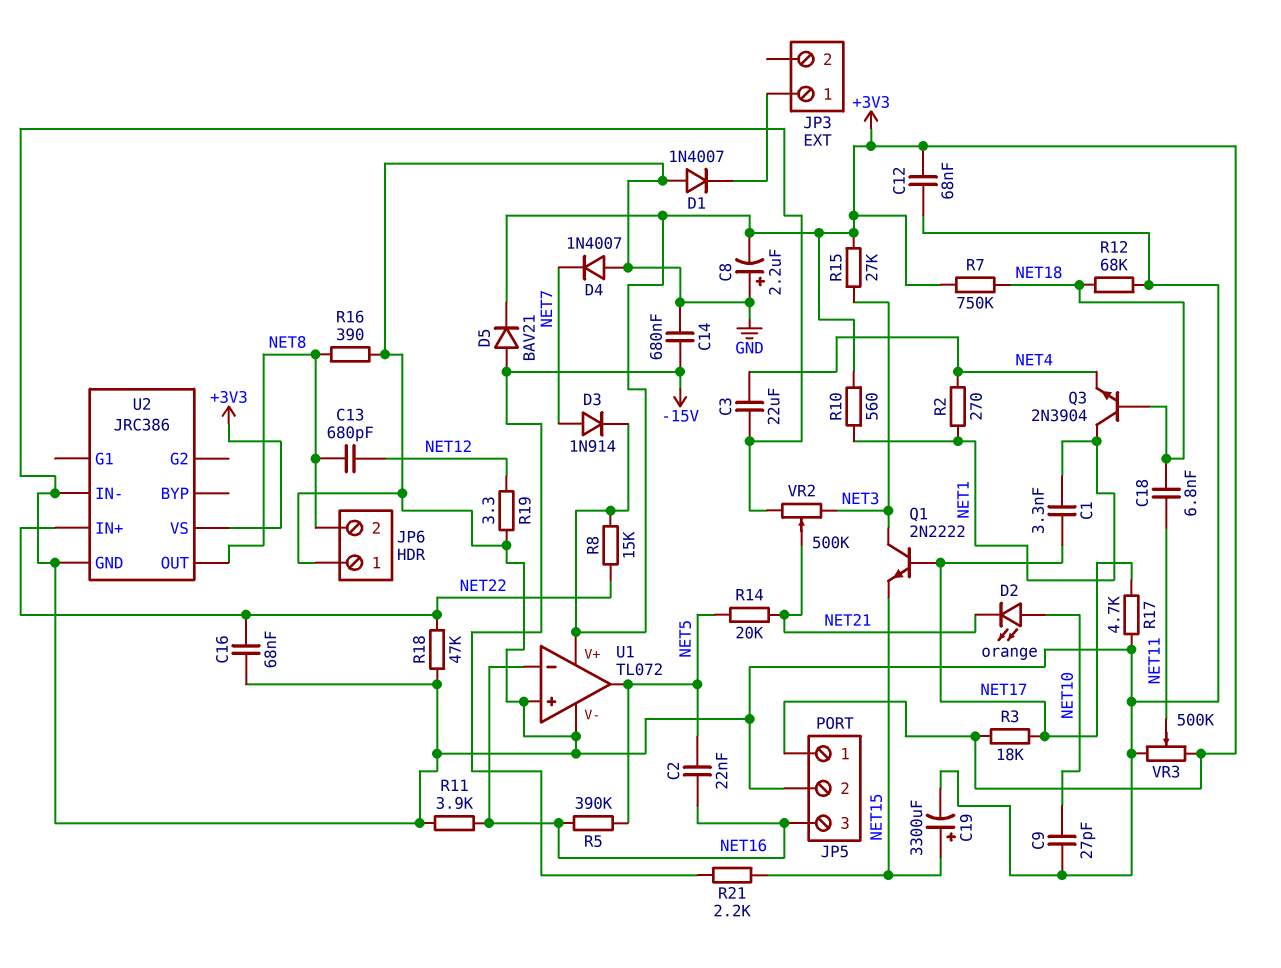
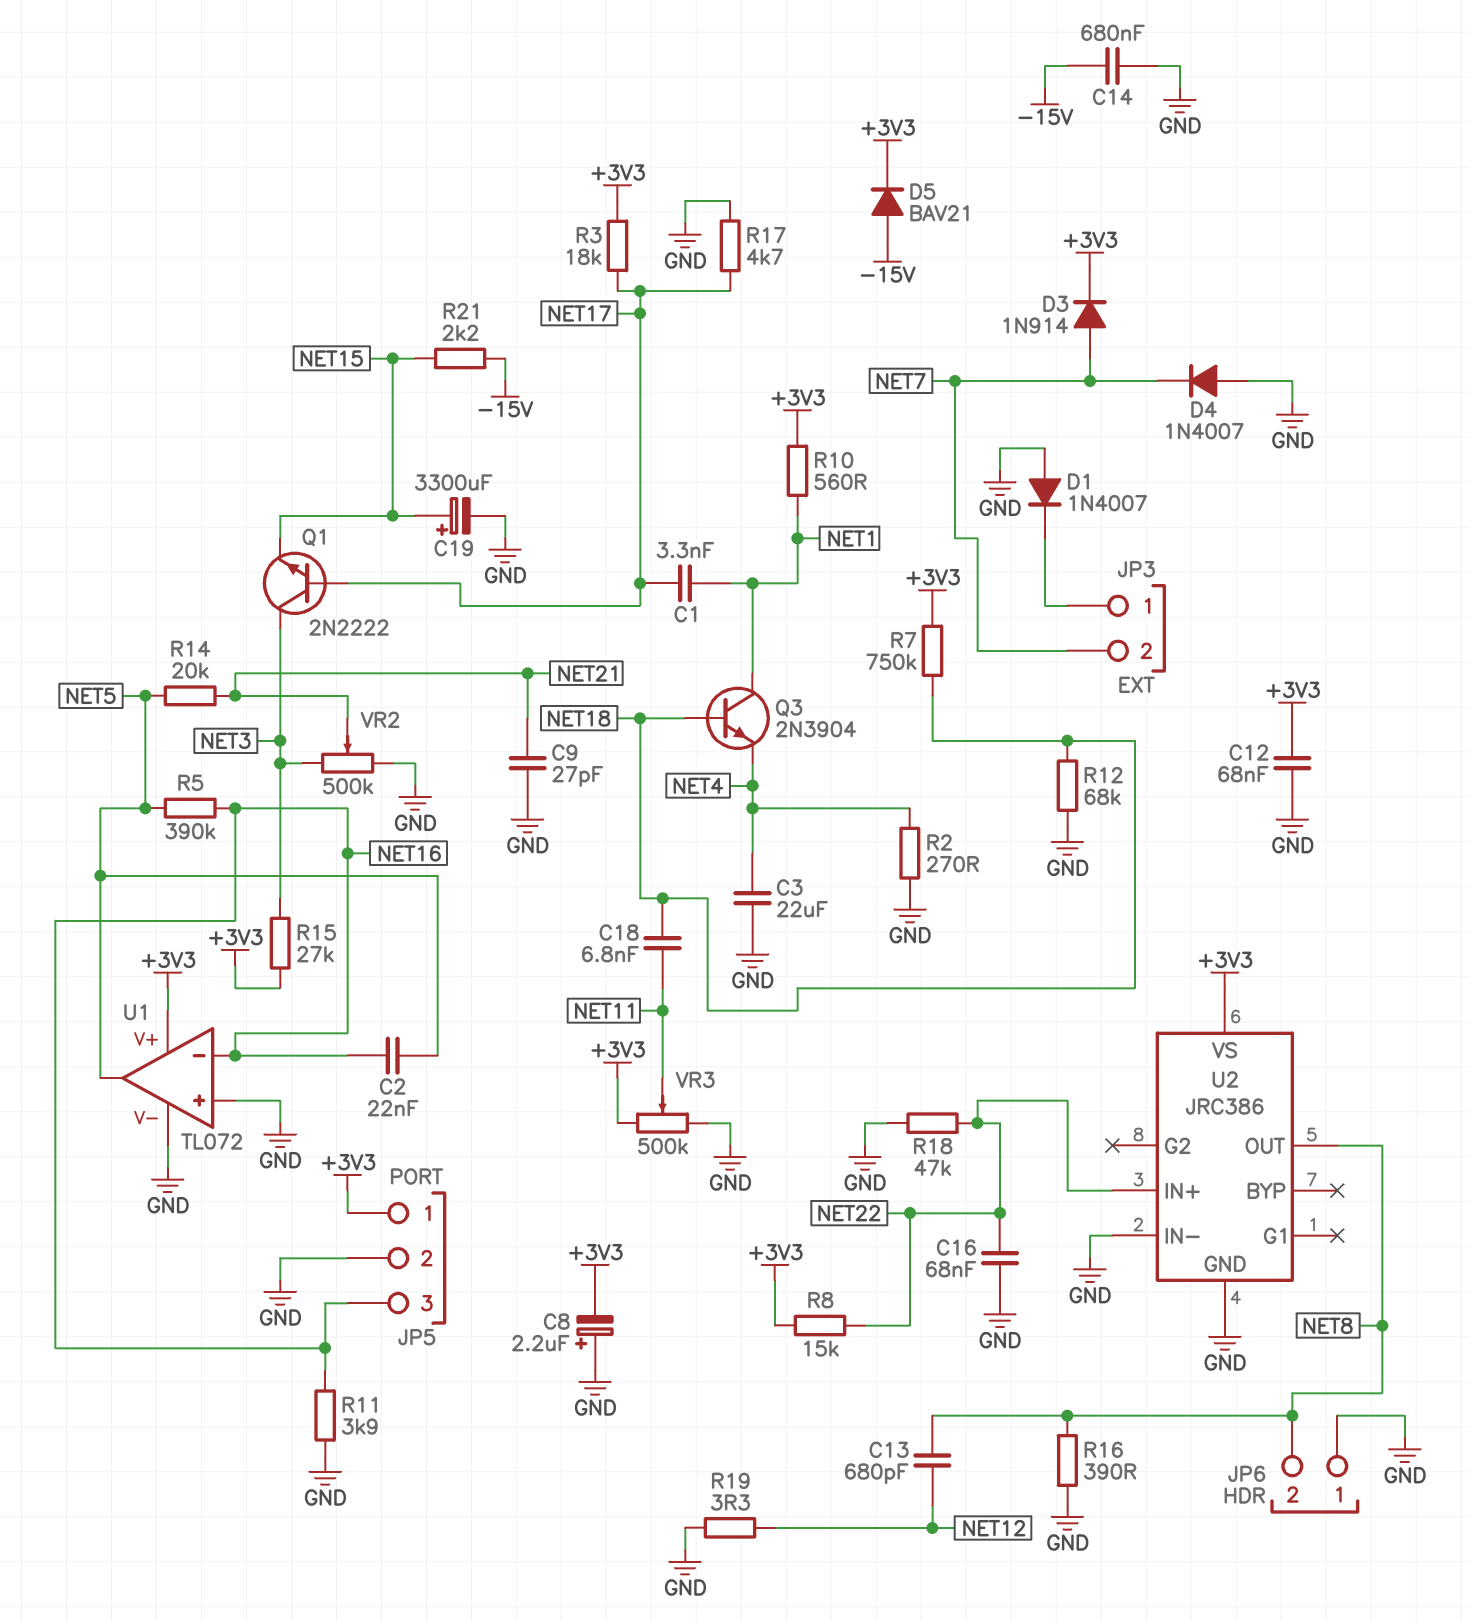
C9: 27pF (GND, NET10) -> 27pF (GND, NET21)
D2: LED orange (A NET10, K NET21) -> none
JP3 pin 2: none -> NET7
R2: 270 (NET1, NET4) -> 270 (GND, NET4)

